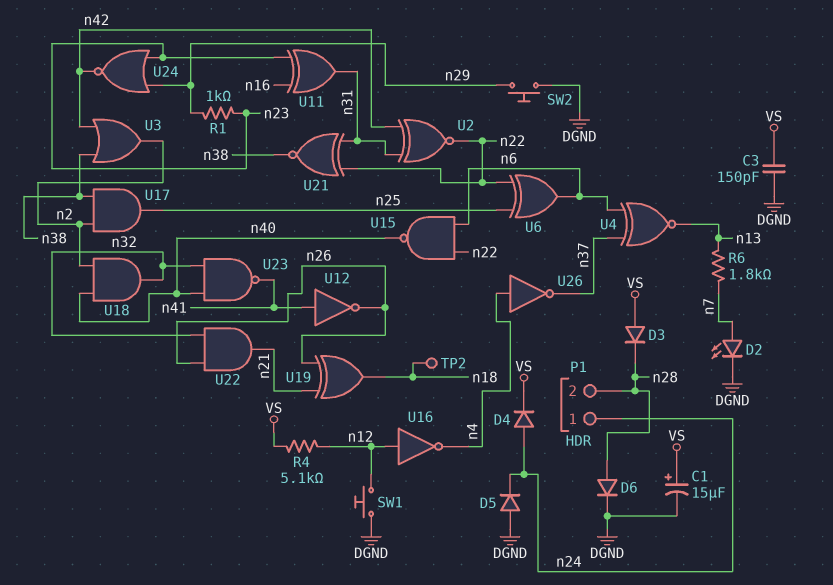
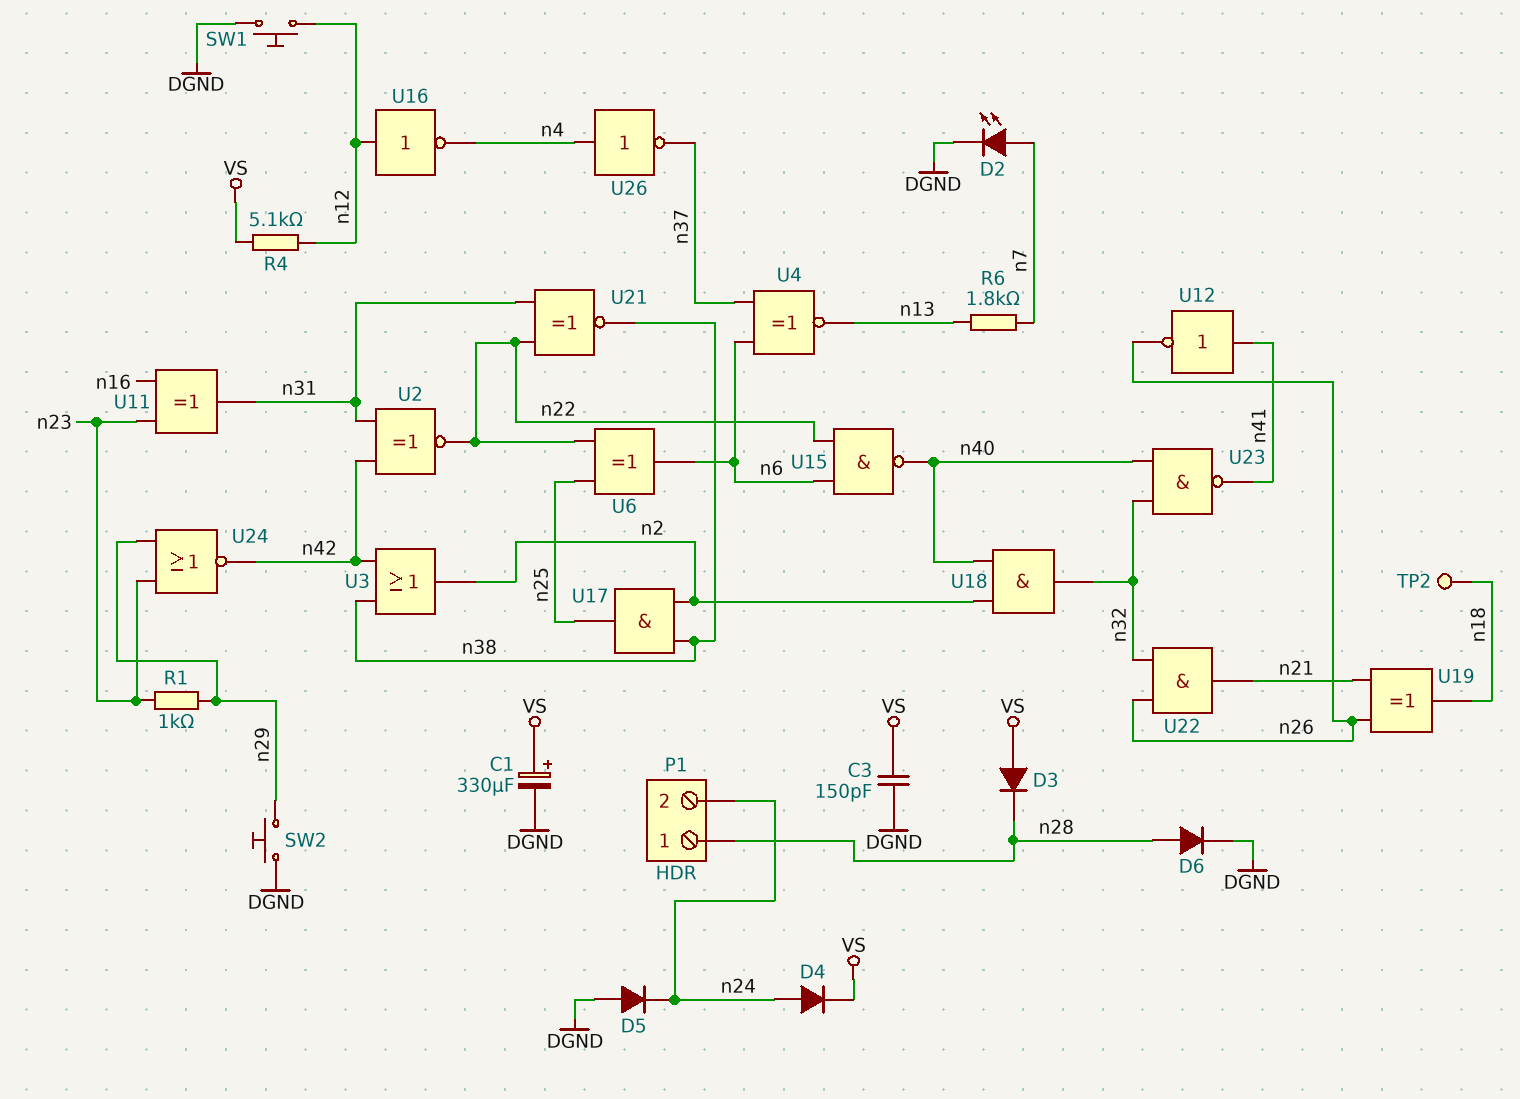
C1: 15uF (plus VS, minus DGND) -> 330uF (plus VS, minus DGND)
P1 pin 1: n24 -> n28
P1 pin 2: n28 -> n24

